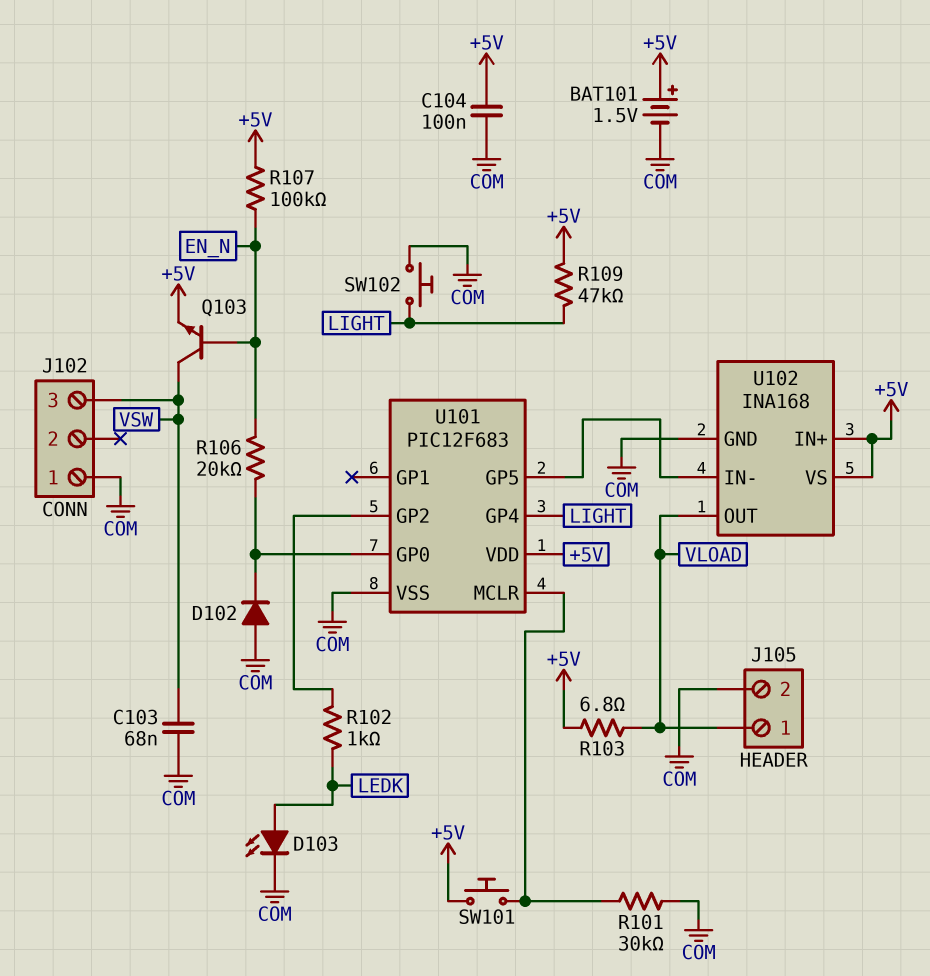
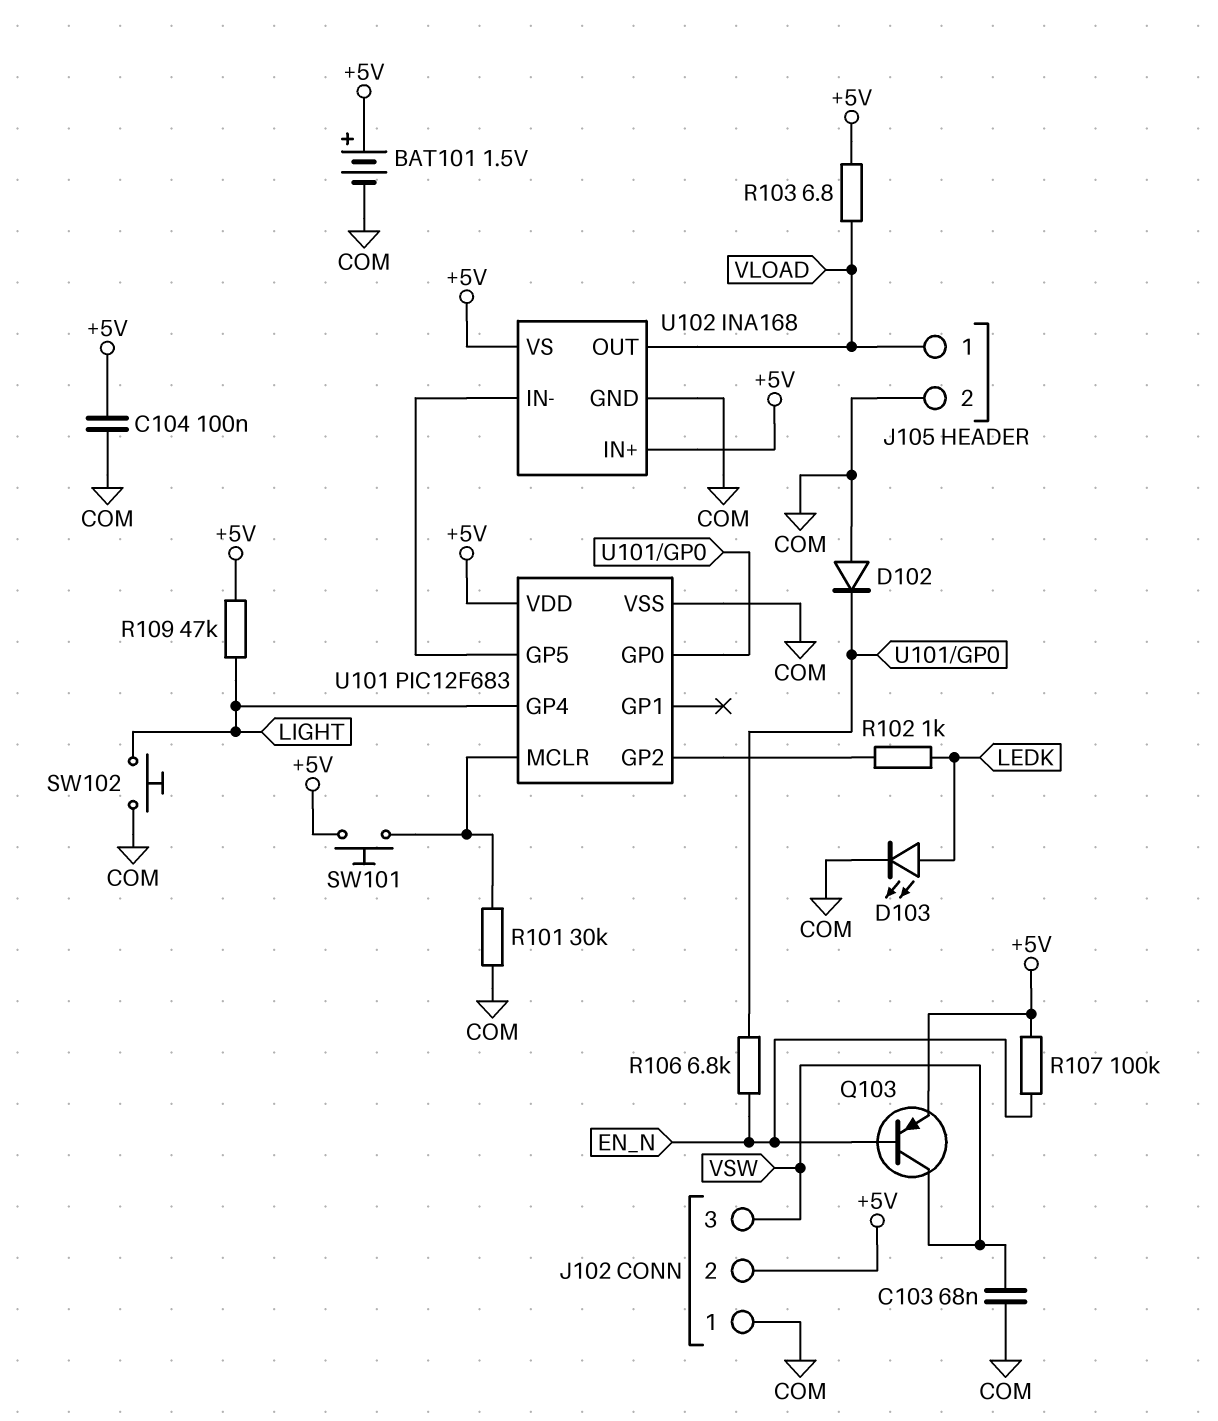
J102 pin 2: none -> +5V
Q103: NPN (B EN_N, C VSW, E +5V) -> PNP (B EN_N, C VSW, E +5V)
R106: 20k (EN_N, U101/GP0) -> 6.8k (EN_N, U101/GP0)

